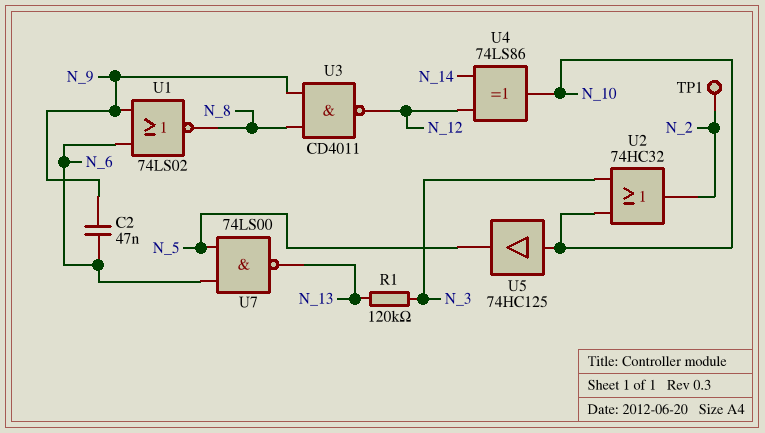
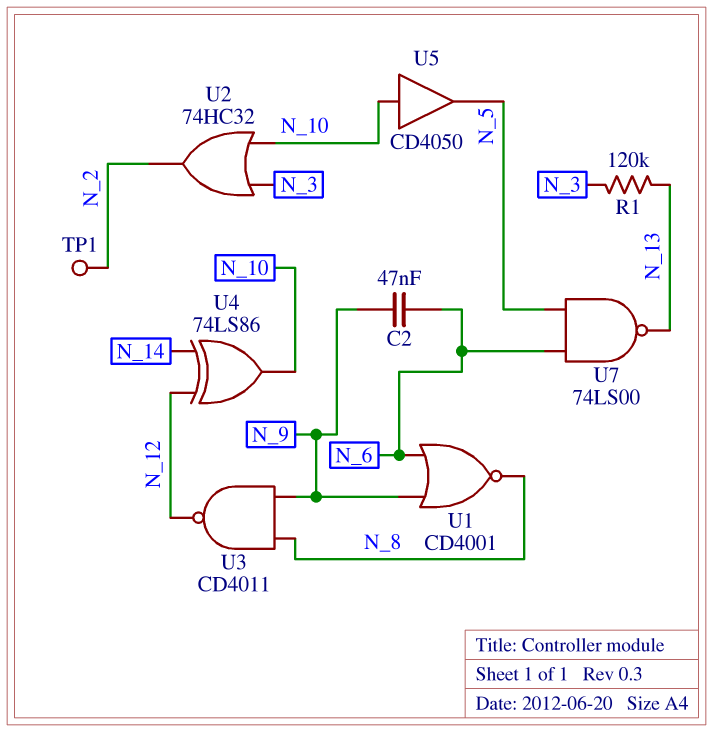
U1: NOR 74LS02 (in N_6, in N_9, out N_8) -> NOR CD4001 (in N_6, in N_9, out N_8)
U5: buffer 74HC125 (in N_10, out N_5) -> buffer CD4050 (in N_10, out N_5)

